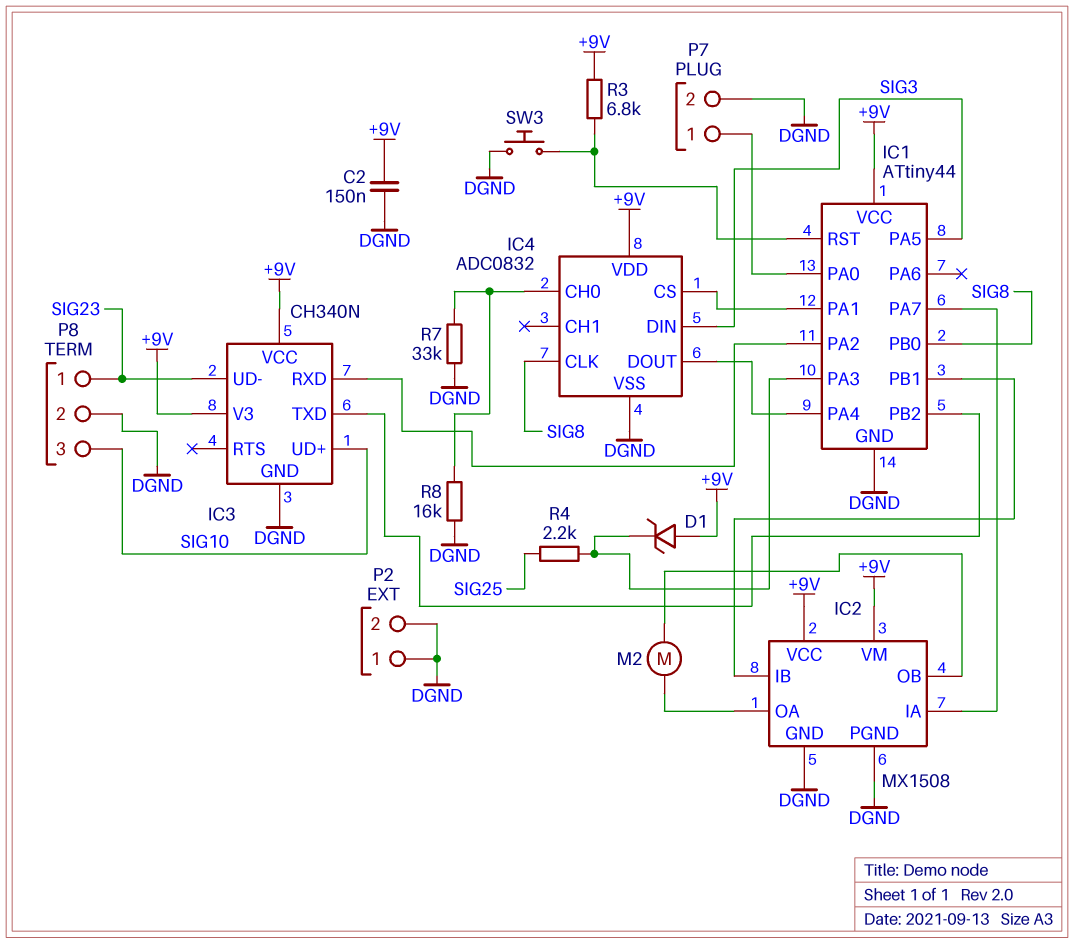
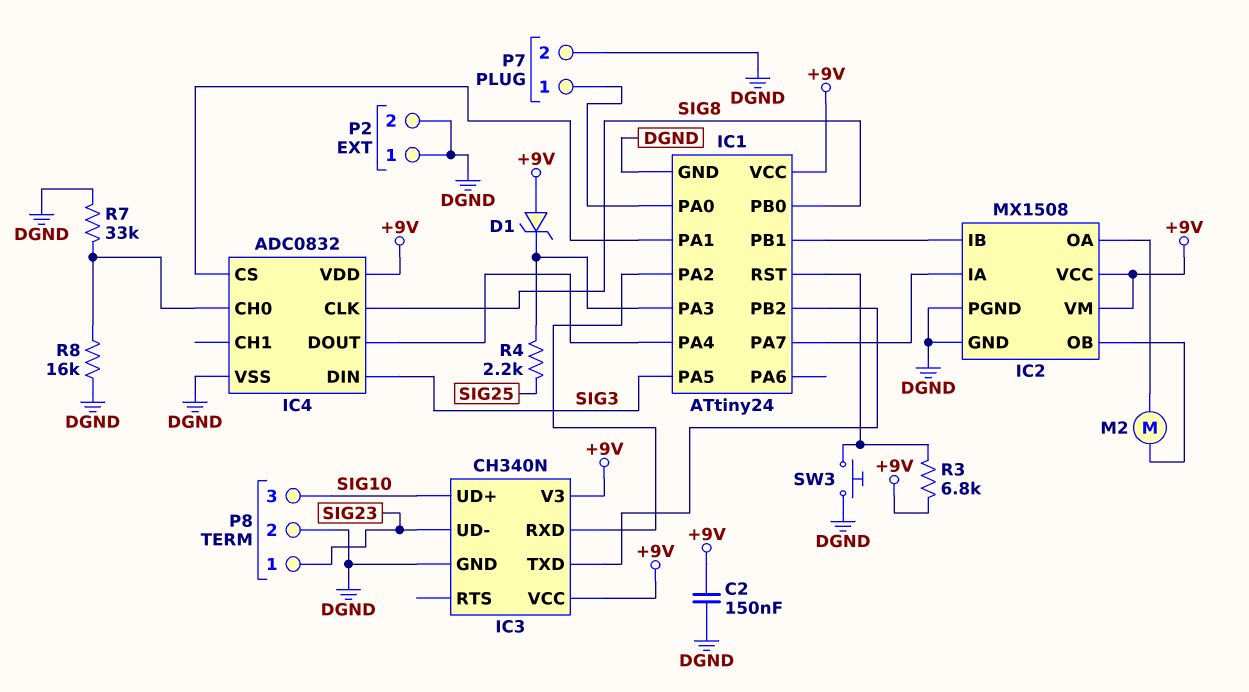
IC1: ATtiny44 -> ATtiny24

